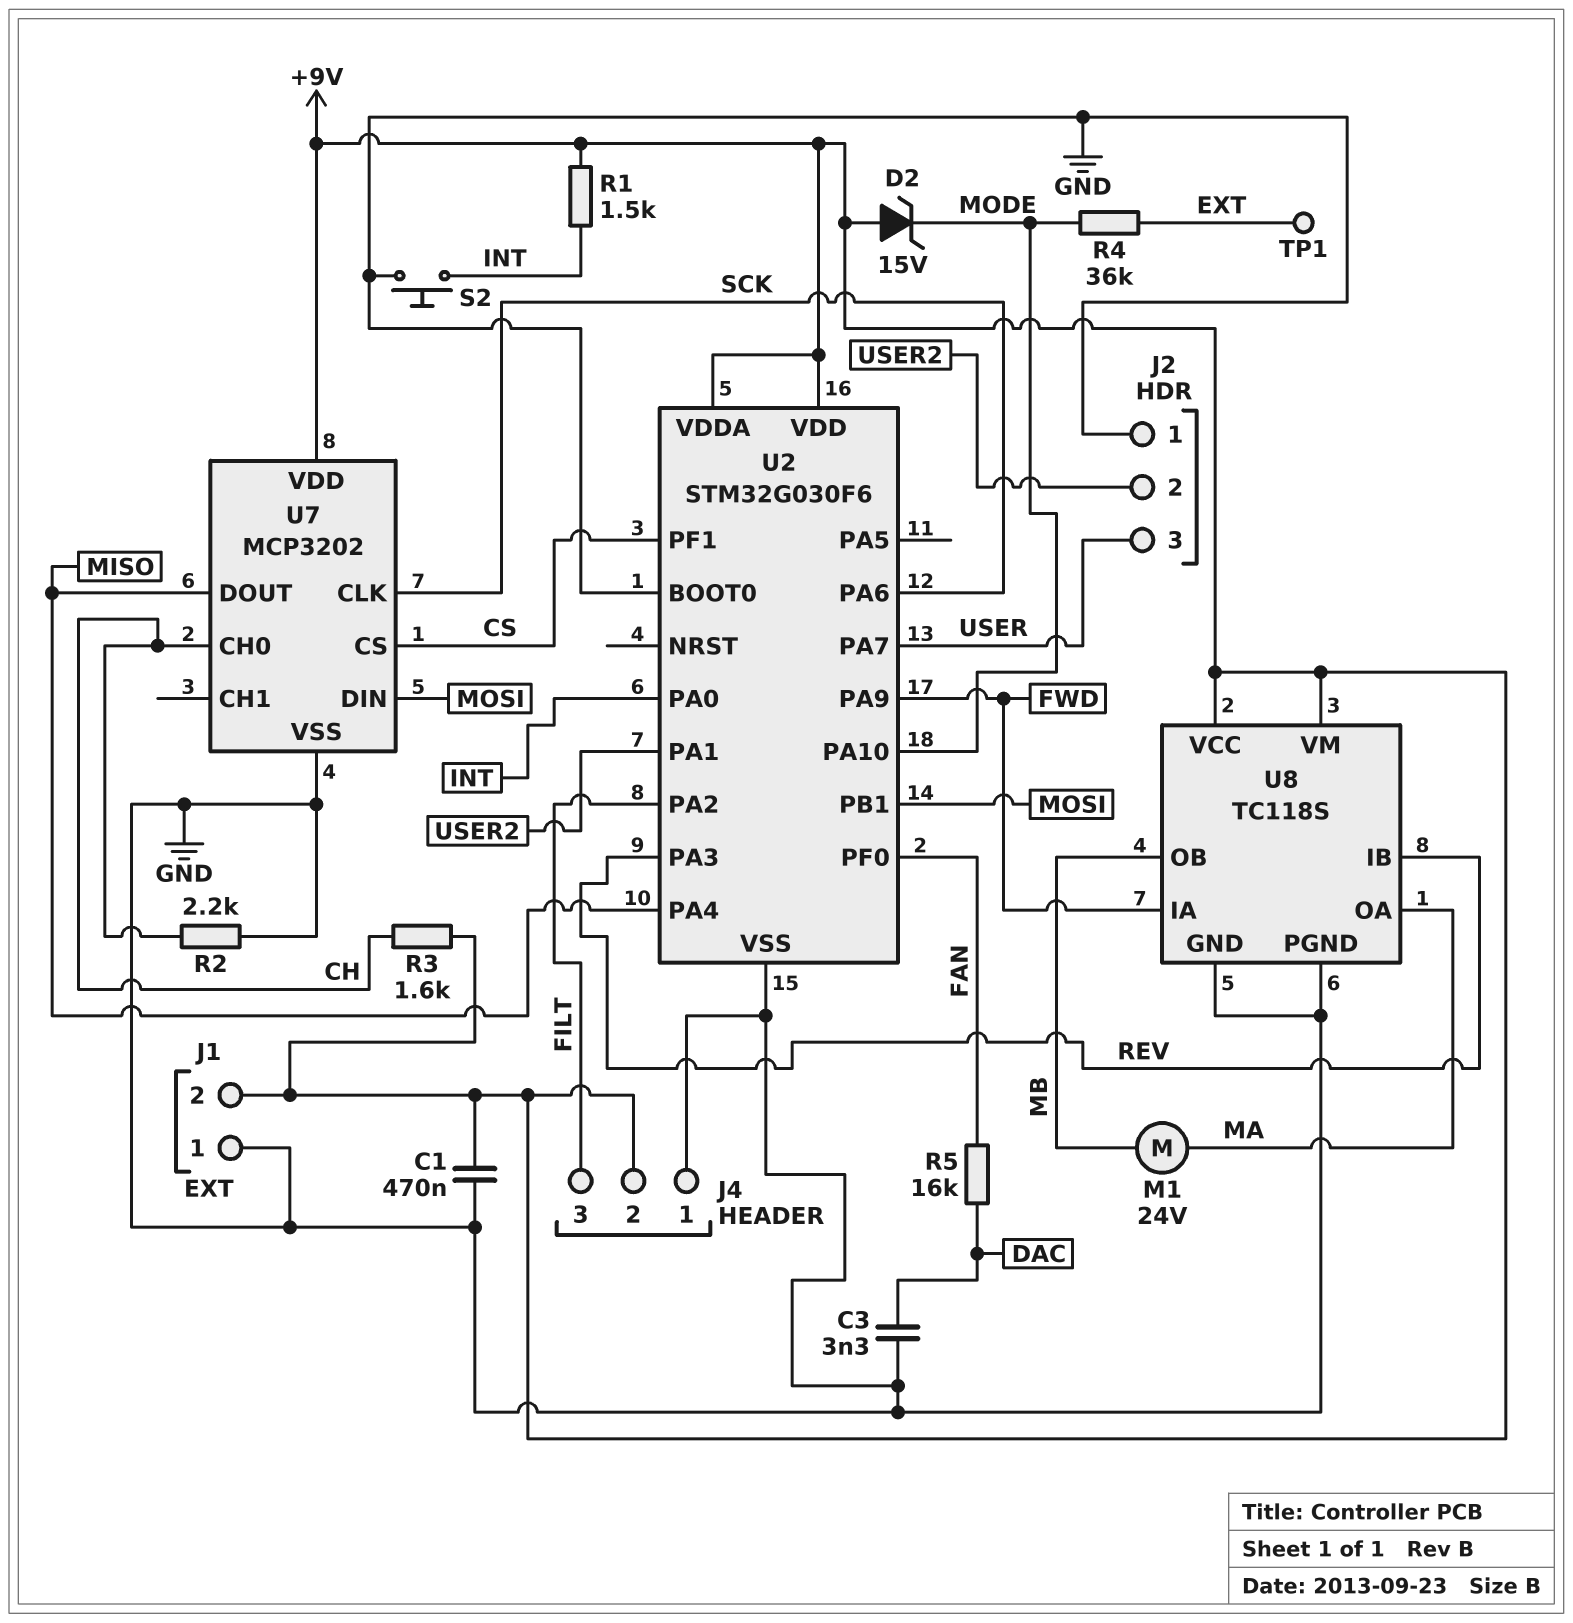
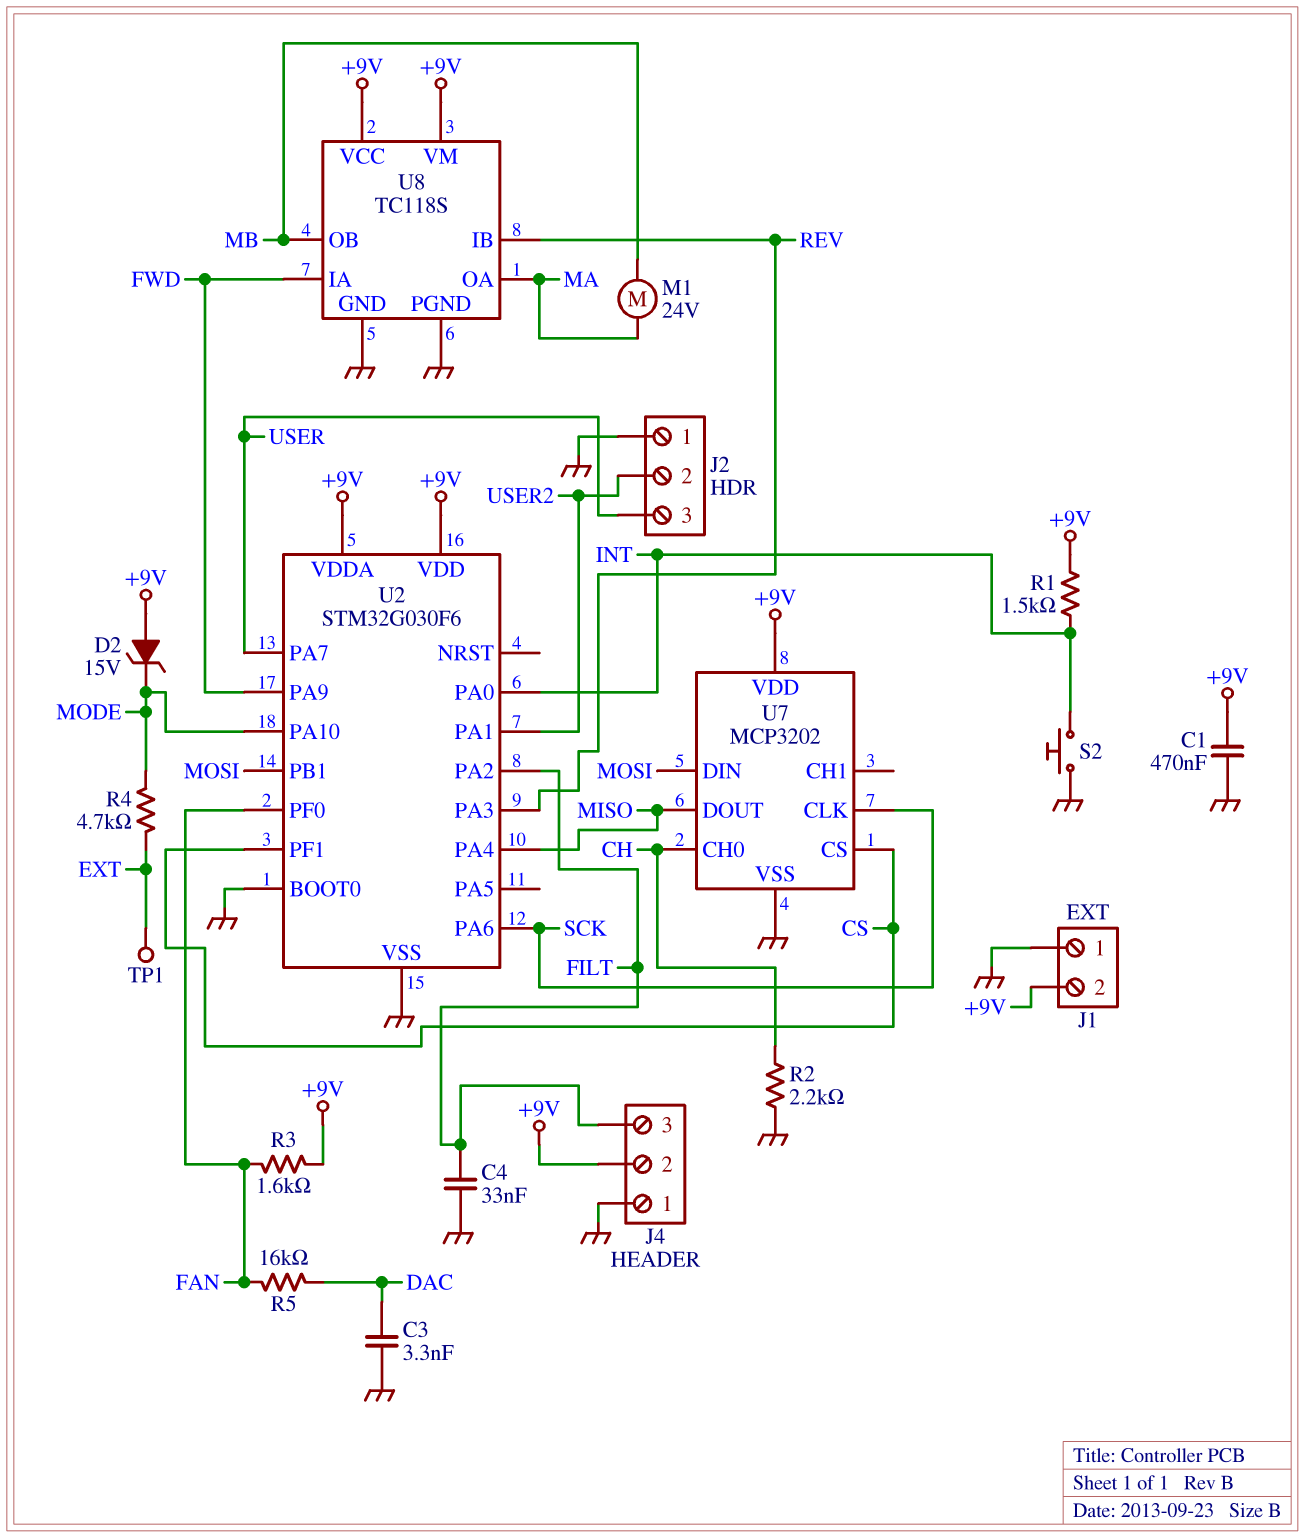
C4: none -> 33nF (FILT, GND)
R3: 1.6k (+9V, CH) -> 1.6k (+9V, FAN)
R4: 36k (EXT, MODE) -> 4.7k (EXT, MODE)

